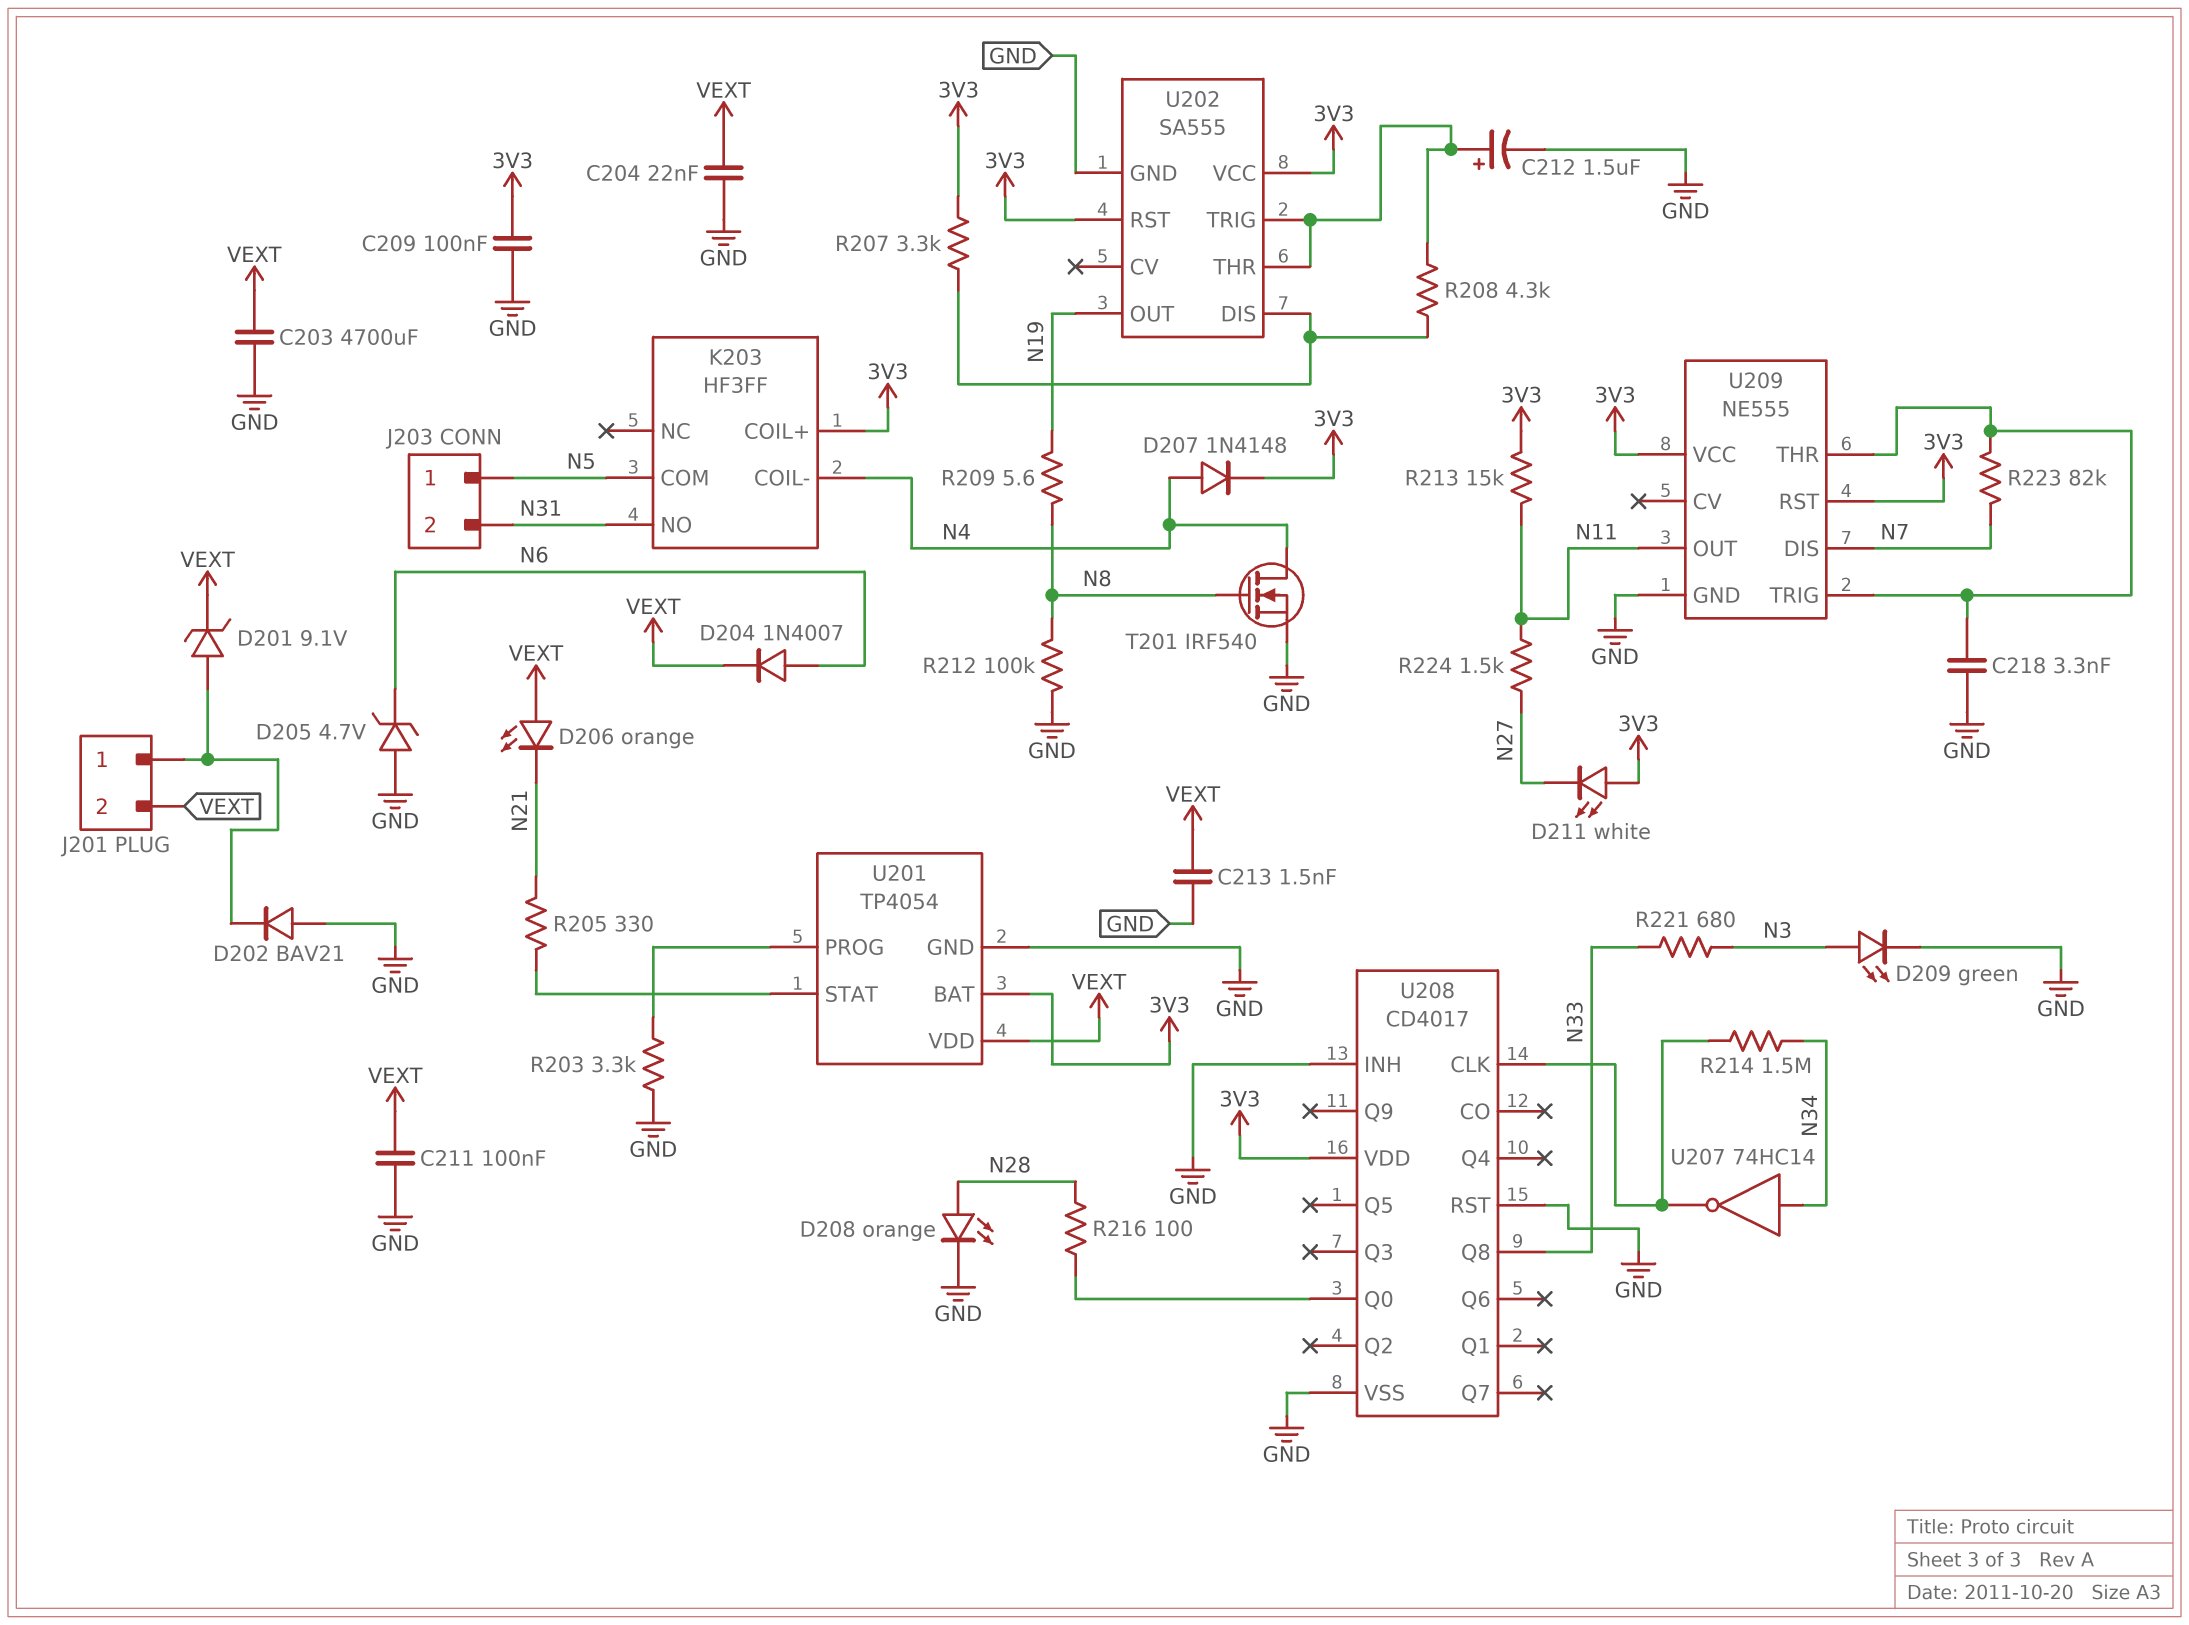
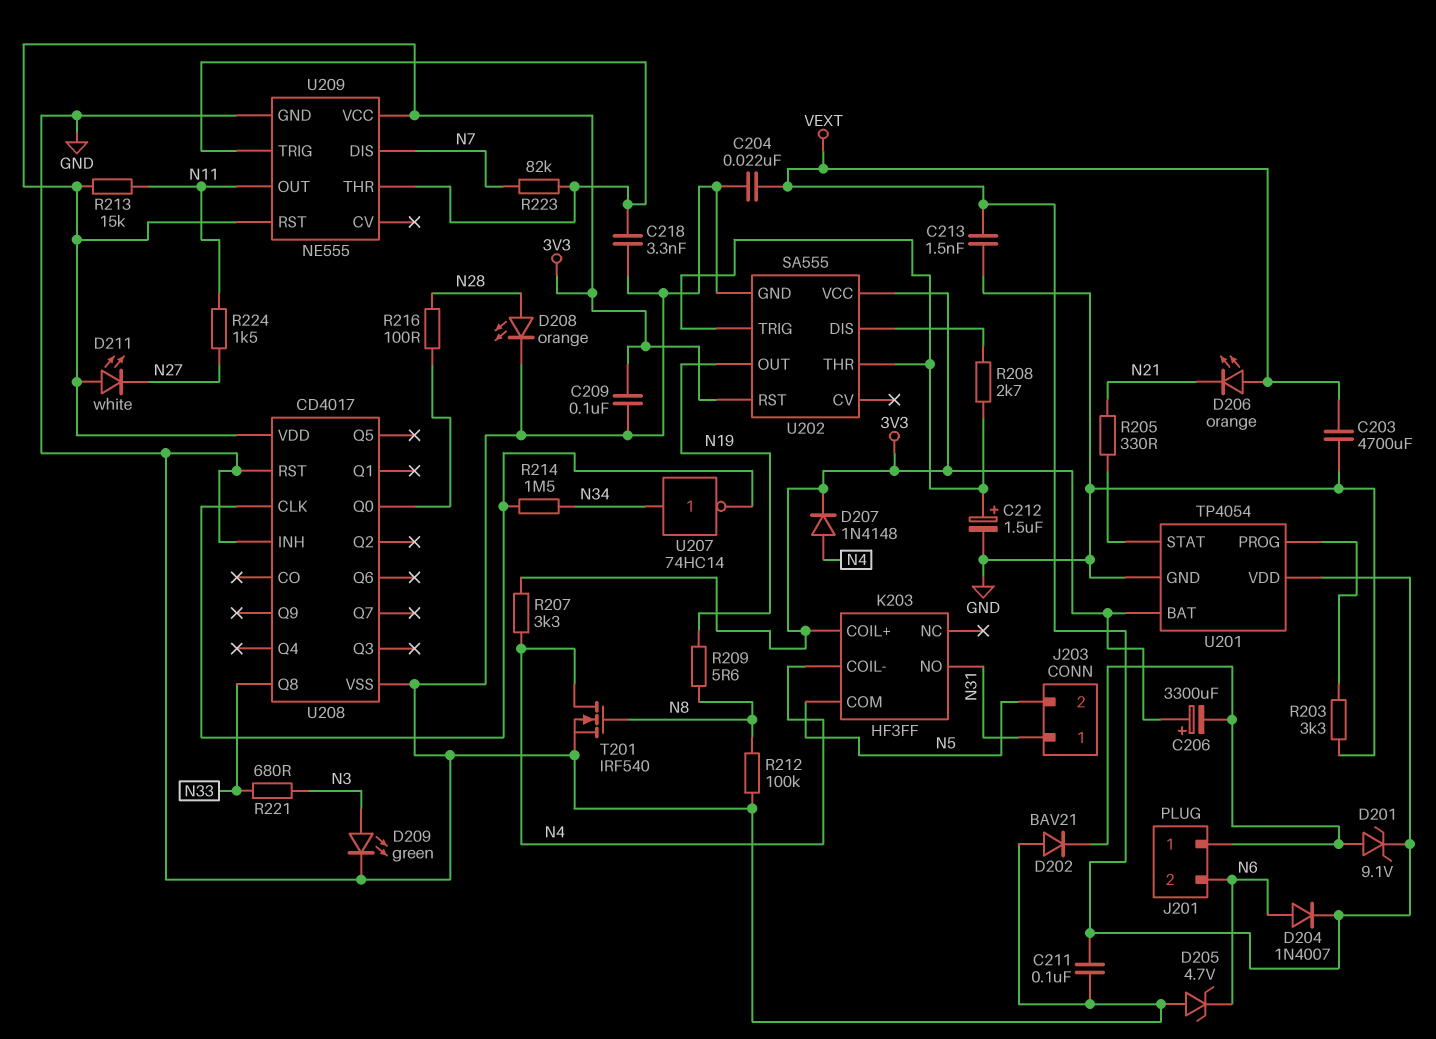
C206: none -> 3300uF (plus 3V3, minus J201/1)
J201 pin 2: VEXT -> N6
J203 pin 1: N5 -> N31
J203 pin 2: N31 -> N5
R207: 3.3k (3V3, U202/DIS) -> 3.3k (3V3, N4)
R208: 4.3k (U202/DIS, U202/THR) -> 2.7k (U202/DIS, U202/THR)

